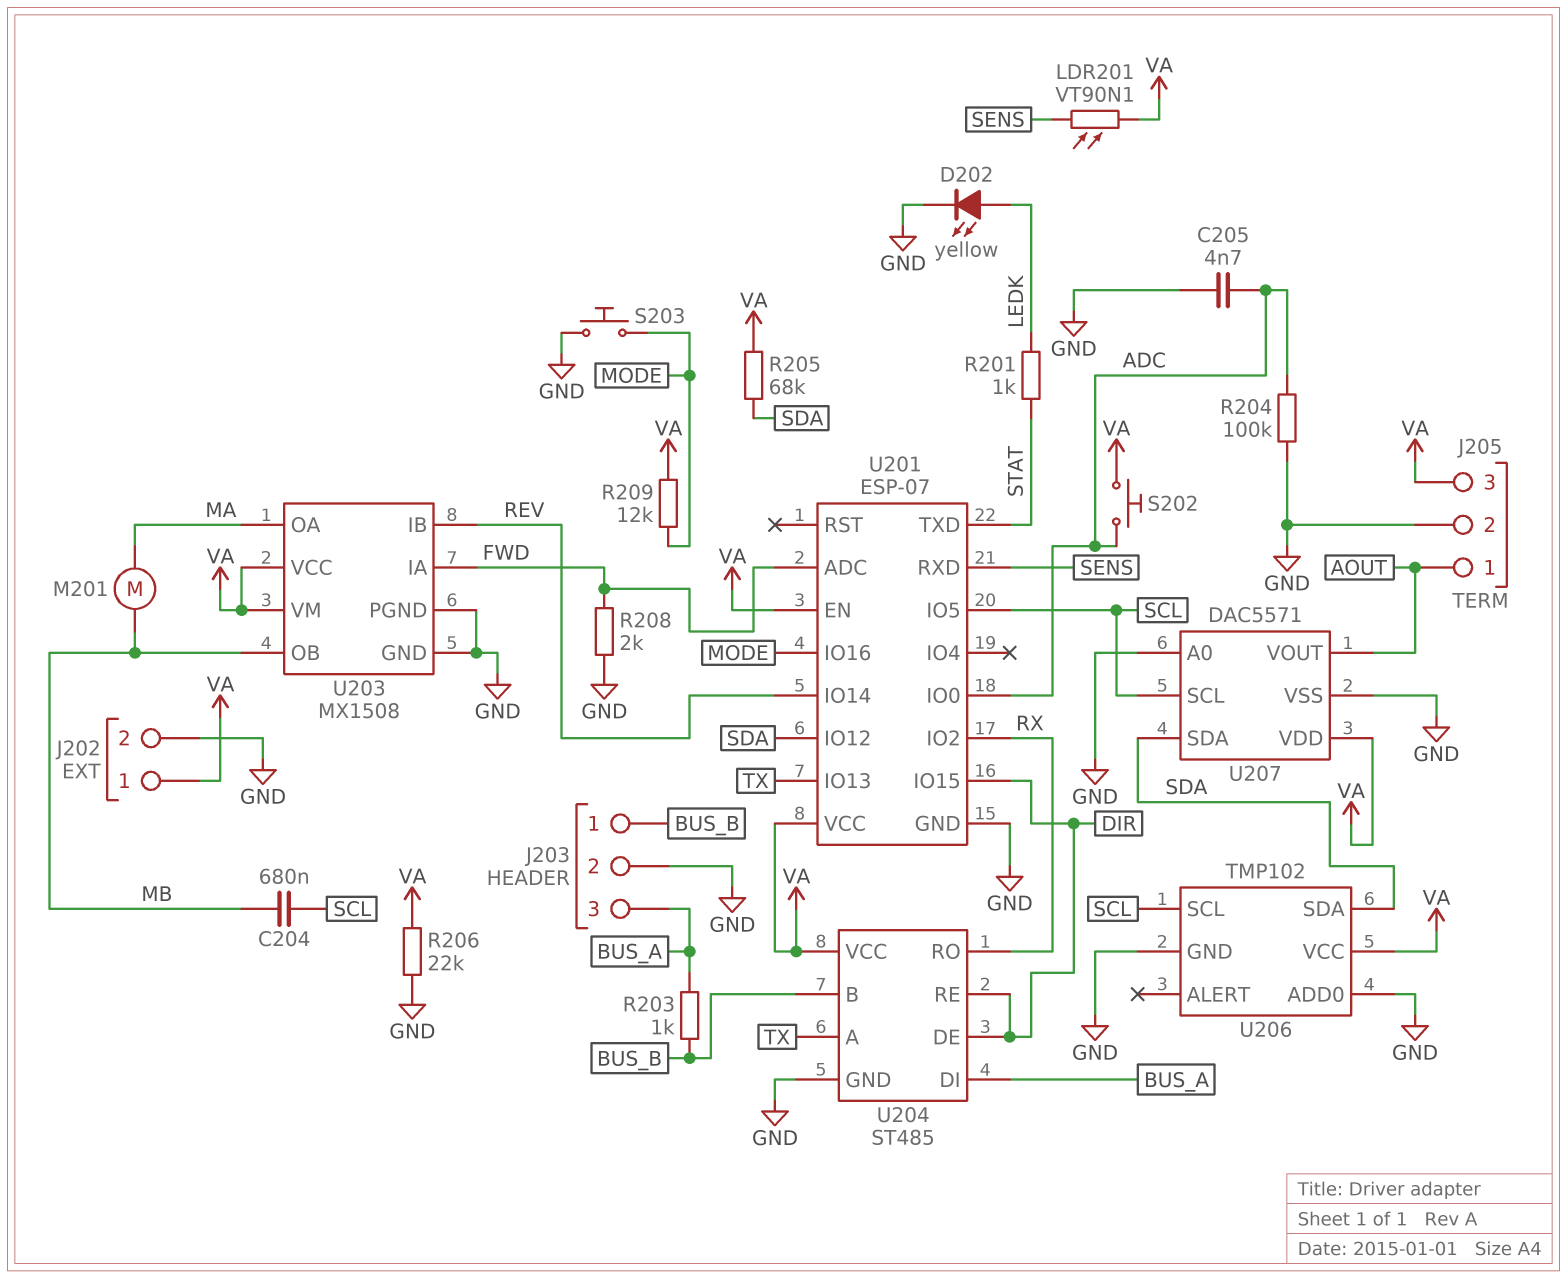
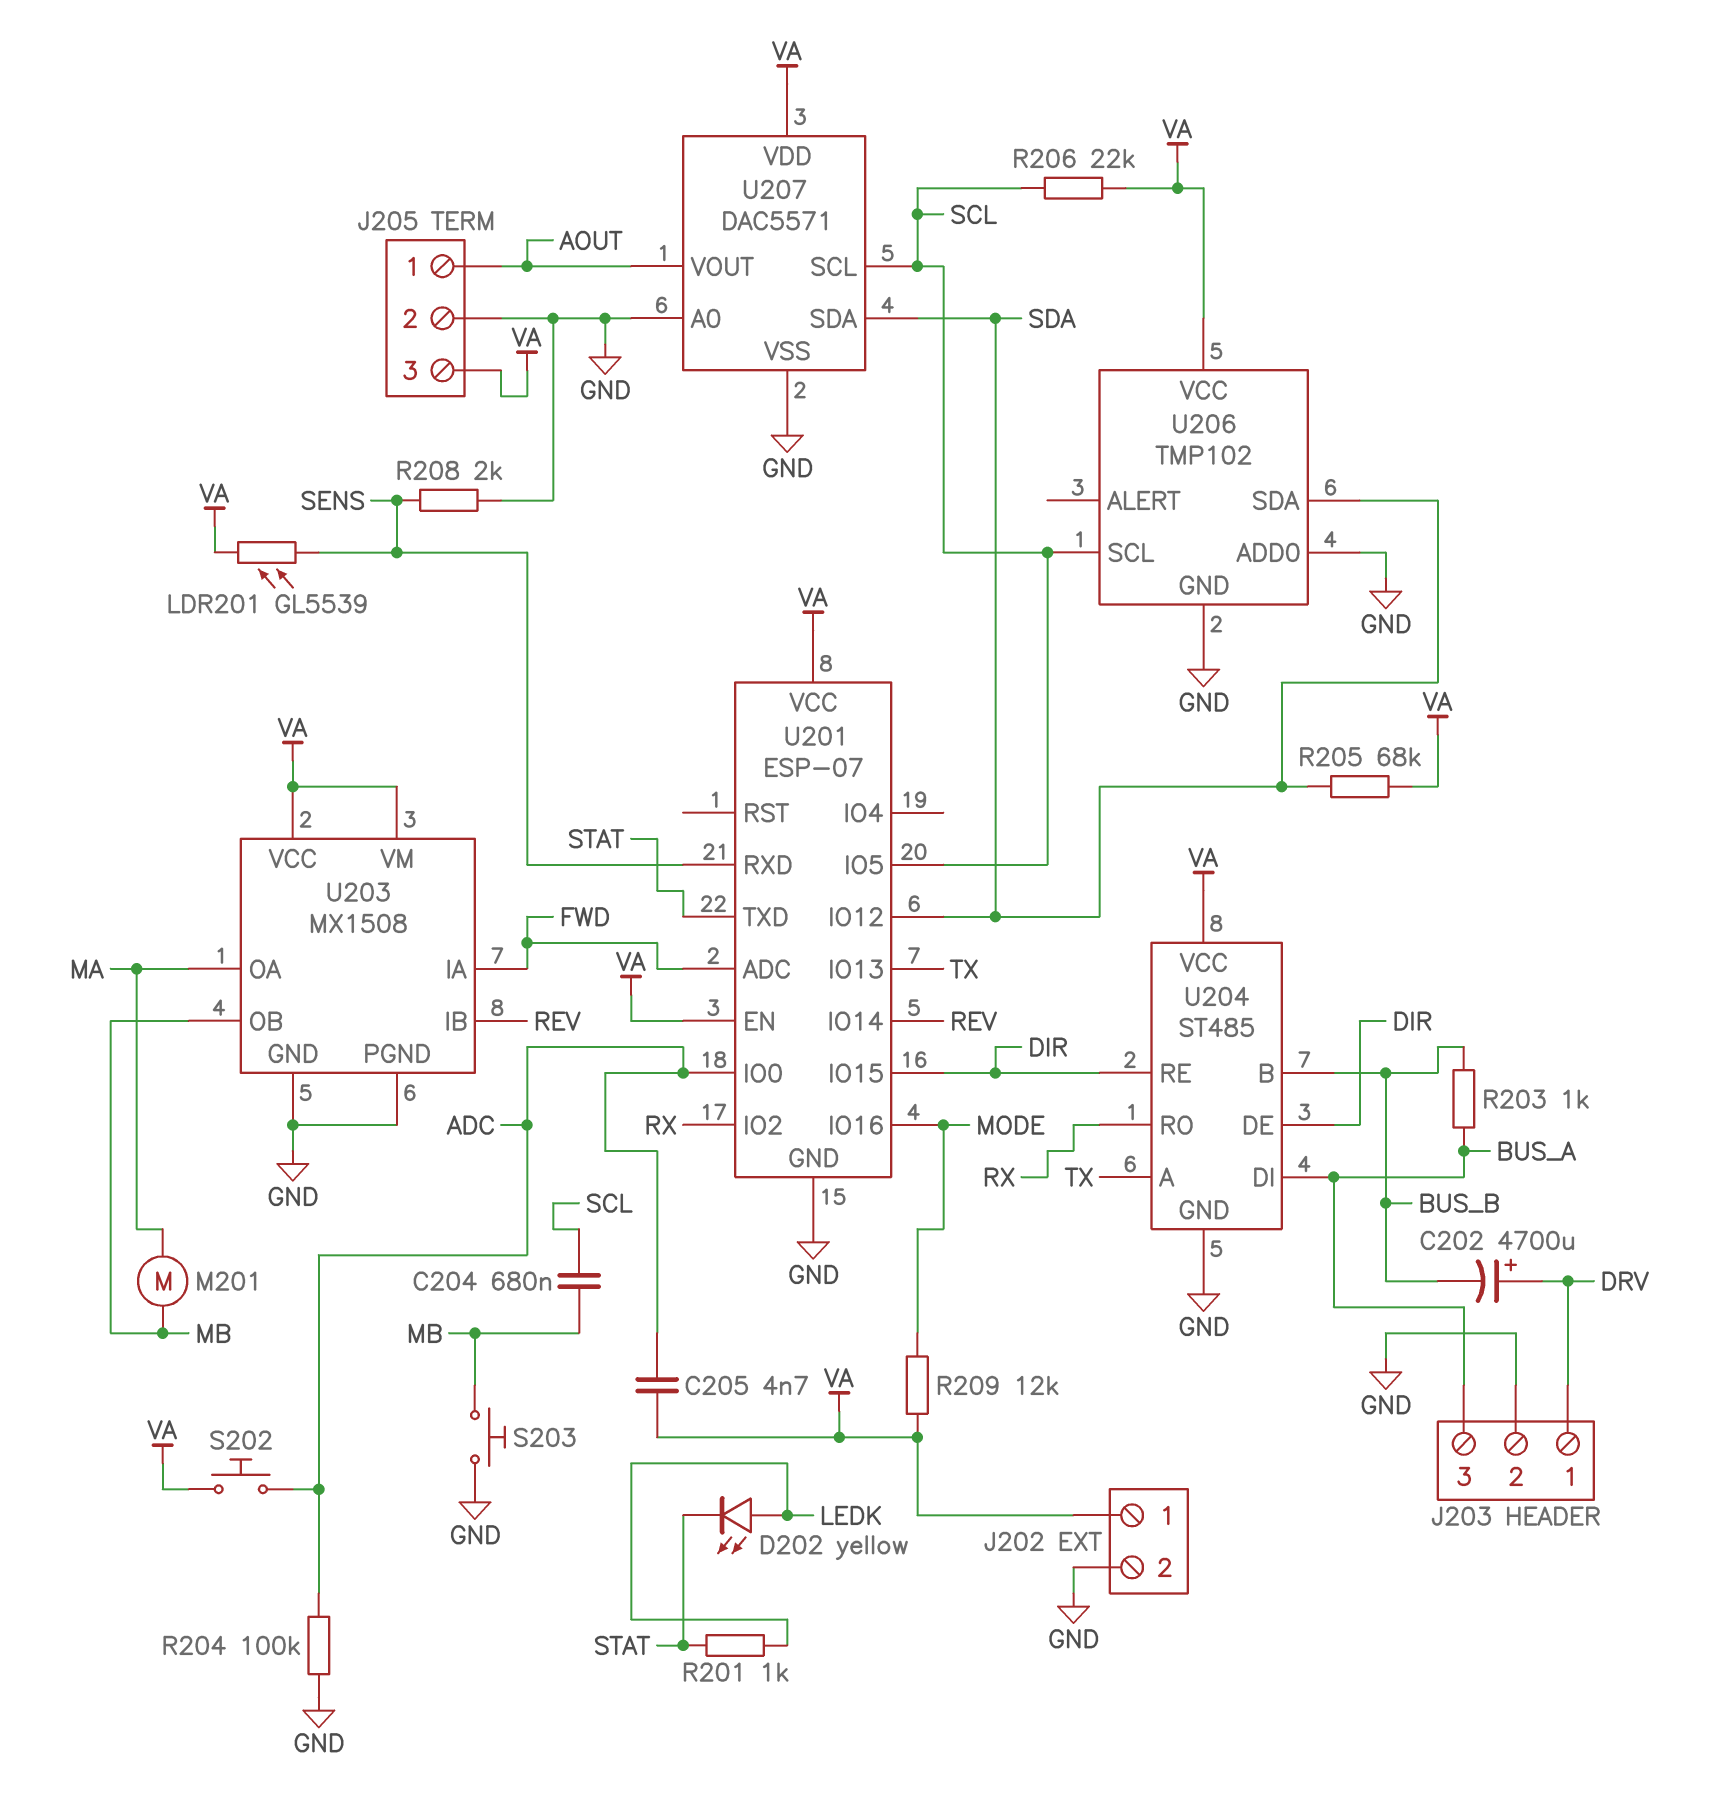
C202: none -> 4700uF (plus DRV, minus BUS_B)
C205: 4.7nF (ADC, GND) -> 4.7nF (ADC, VA)
D202: LED yellow (A LEDK, K GND) -> LED yellow (A LEDK, K STAT)
J203 pin 1: BUS_B -> DRV
LDR201: VT90N1 (SENS, VA) -> GL5539 (SENS, VA)
R206: 22k (GND, VA) -> 22k (SCL, VA)
R208: 2k (FWD, GND) -> 2k (GND, SENS)
S203: button (GND, MODE) -> button (GND, MB)

